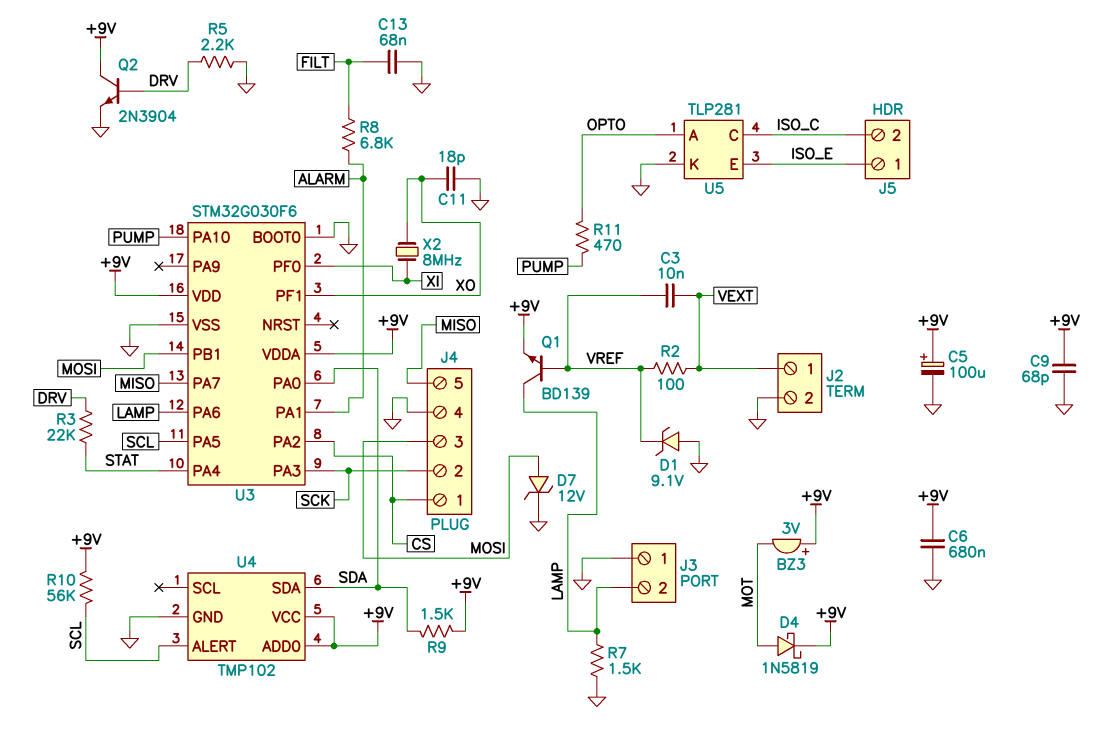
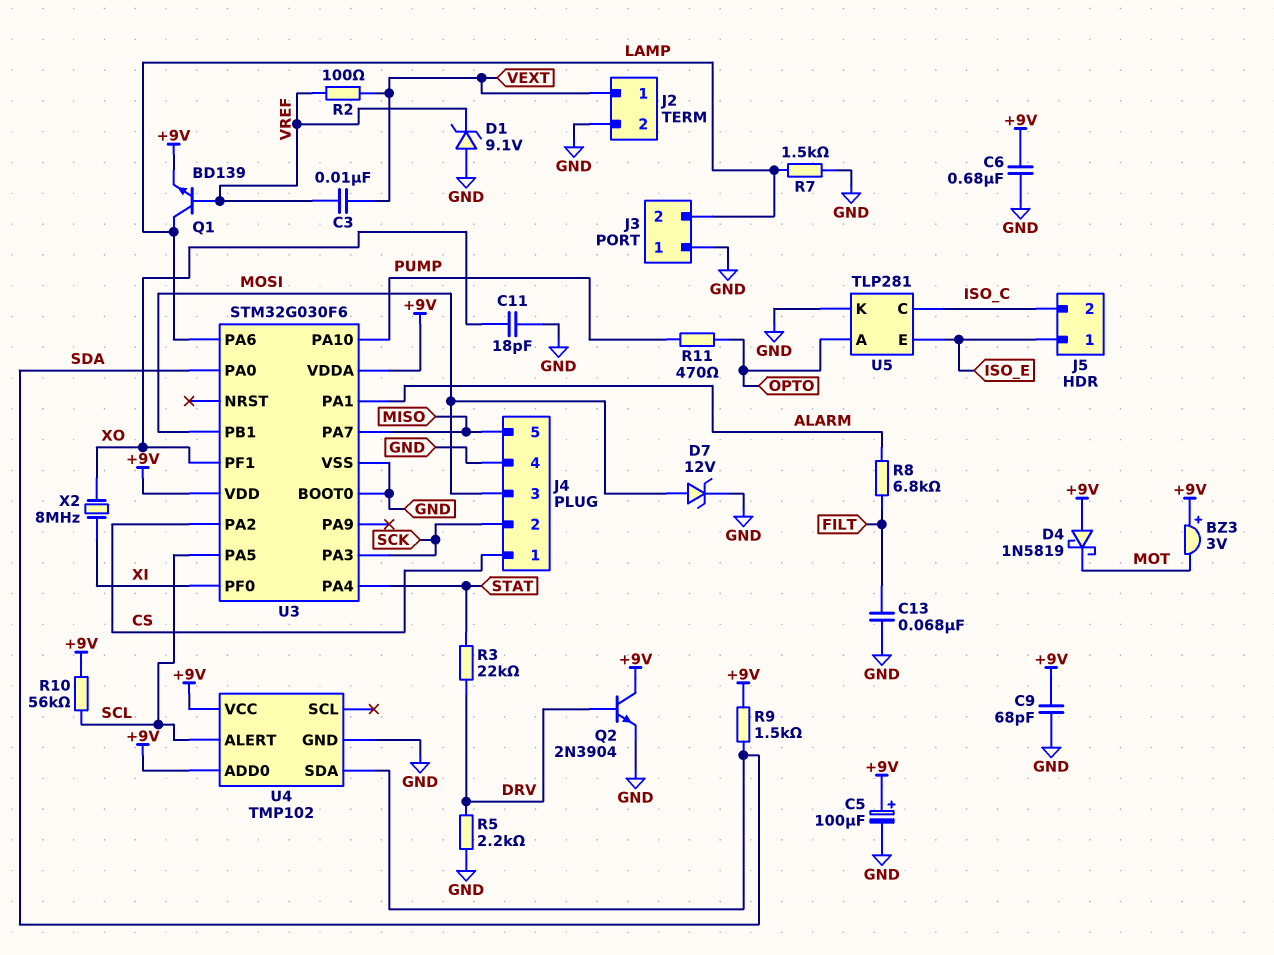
D4: schottky 1N5819 (A MOT, K +9V) -> schottky 1N5819 (A +9V, K MOT)

